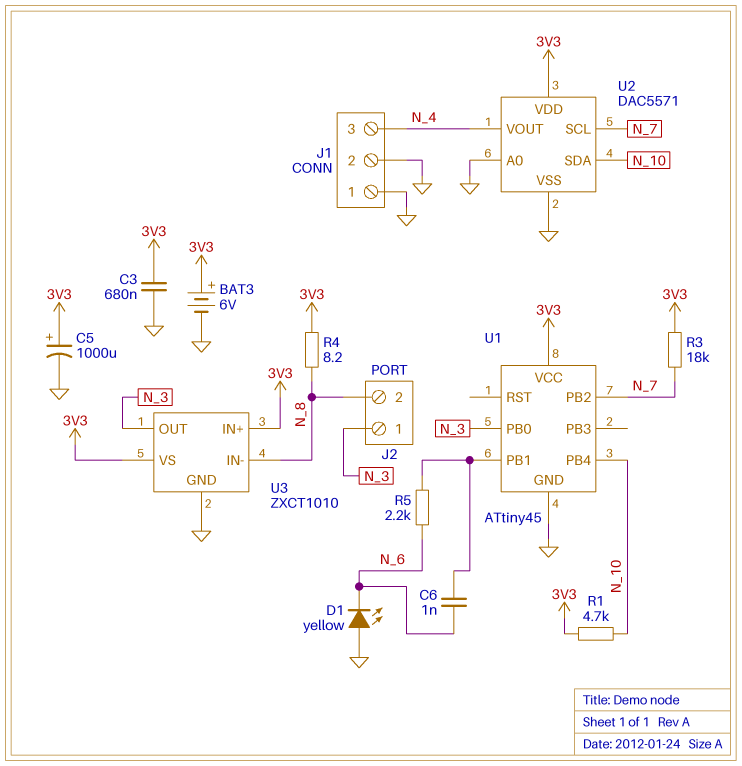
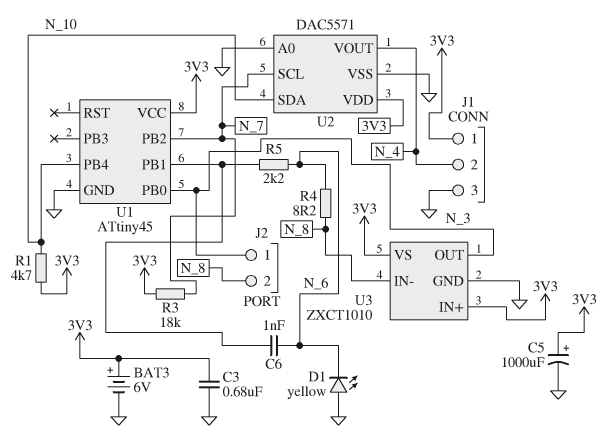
J1 pin 1: GND -> 3V3
J1 pin 2: GND -> N_4
J1 pin 3: N_4 -> GND
R4: 8.2 (3V3, N_8) -> 8.2 (N_6, N_8)

